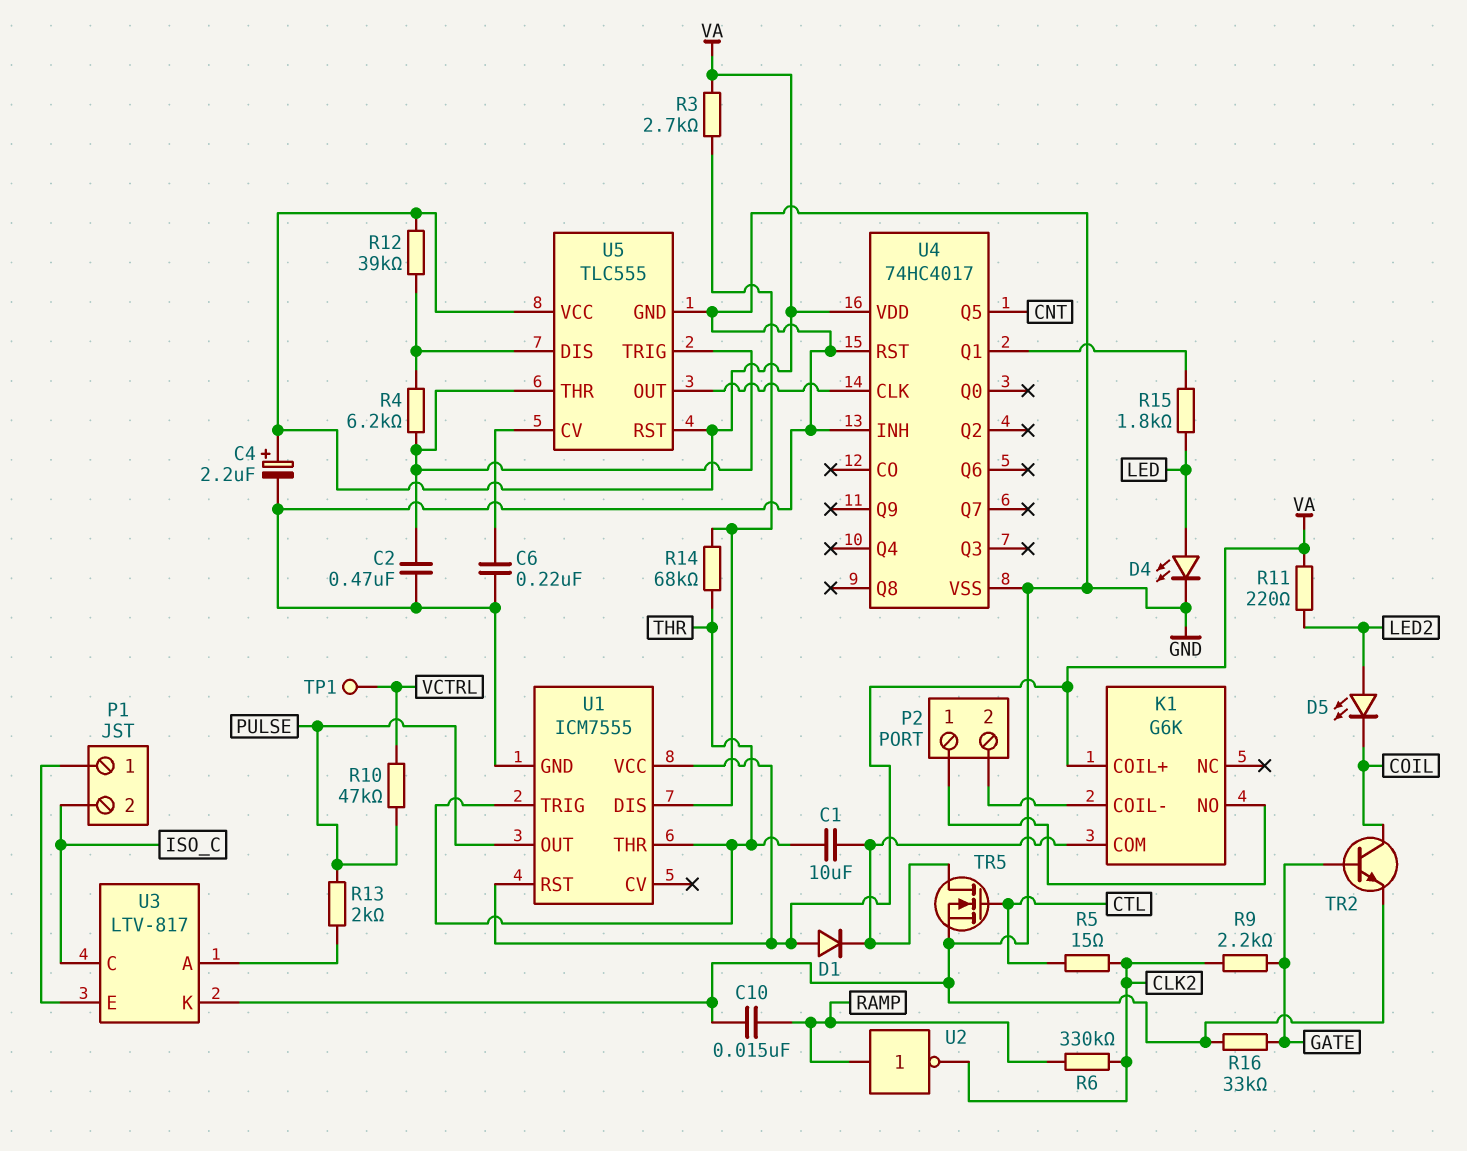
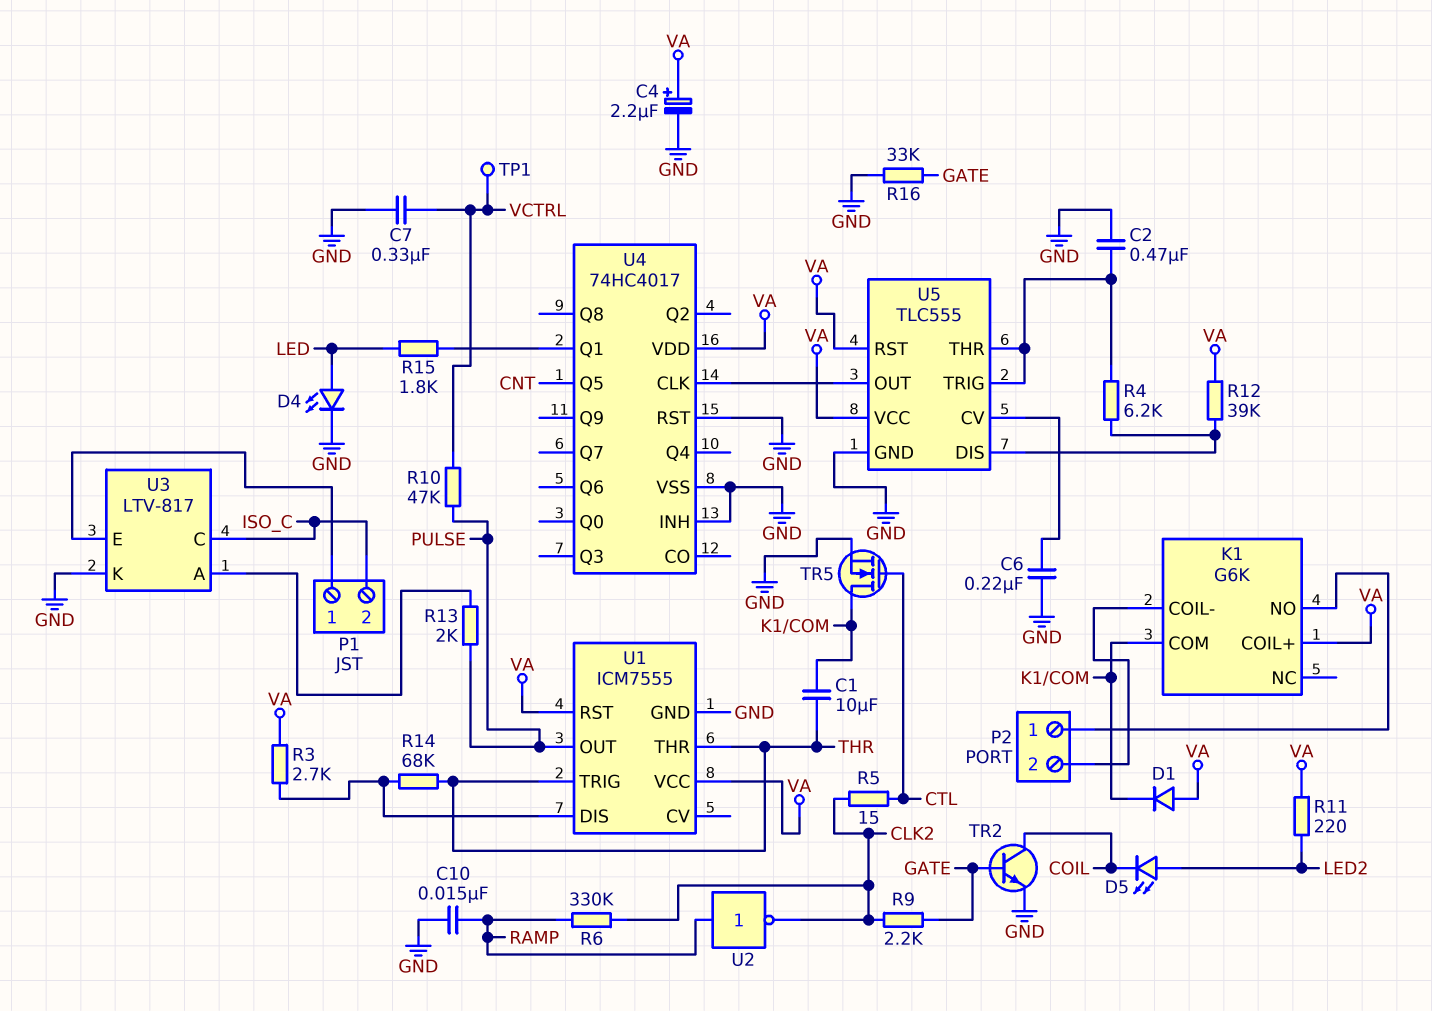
C7: none -> 330nF (GND, VCTRL)

